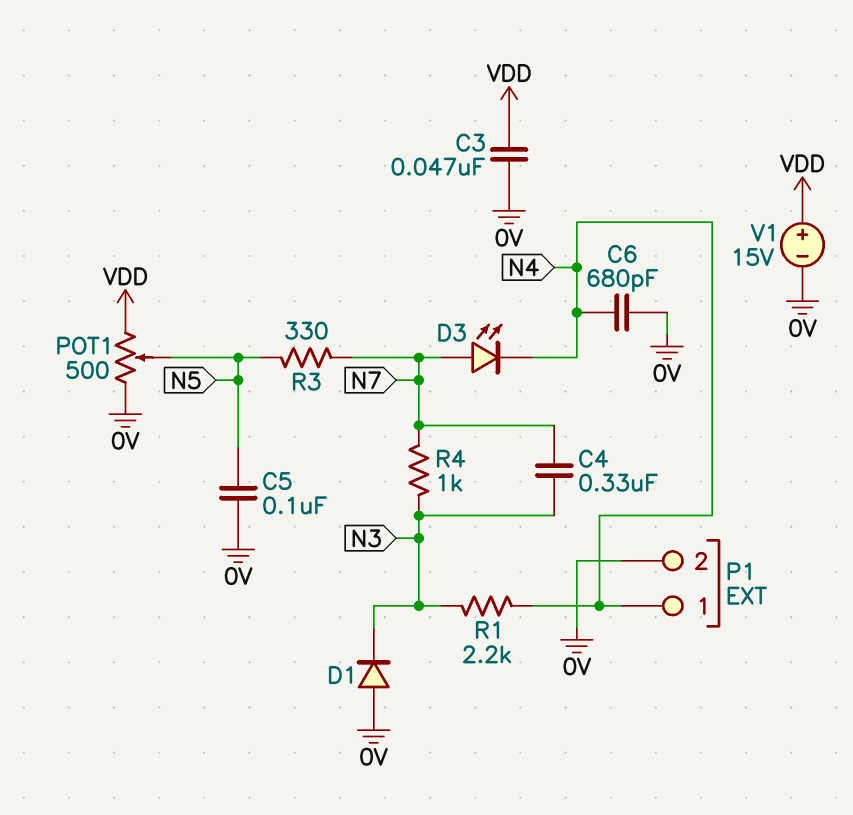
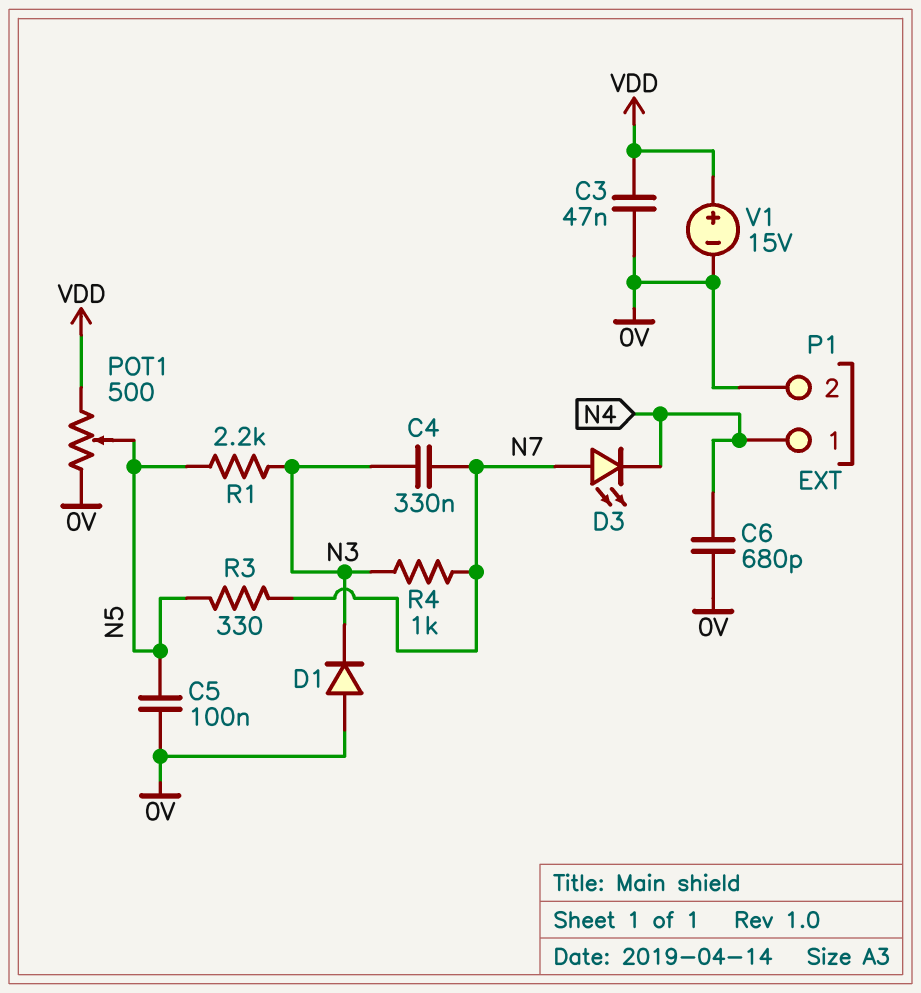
R1: 2.2k (N3, N4) -> 2.2k (N3, N5)

